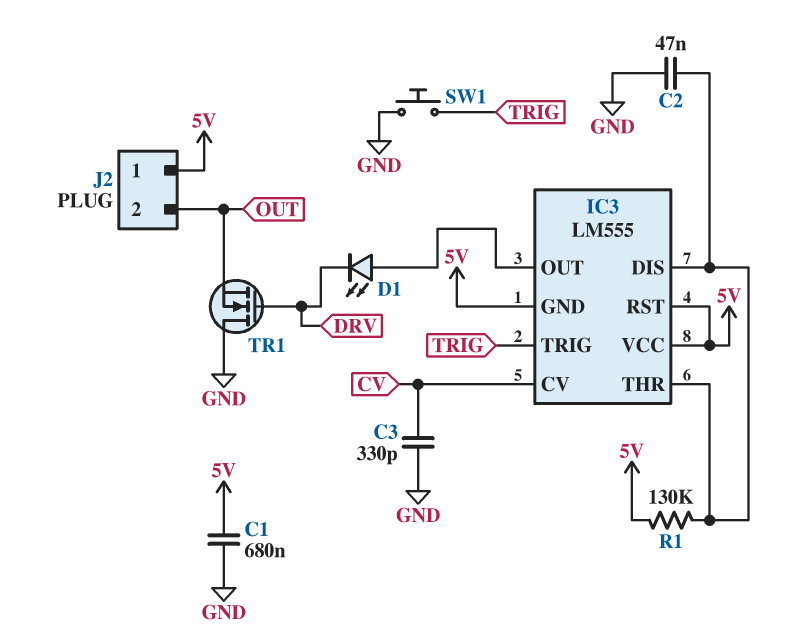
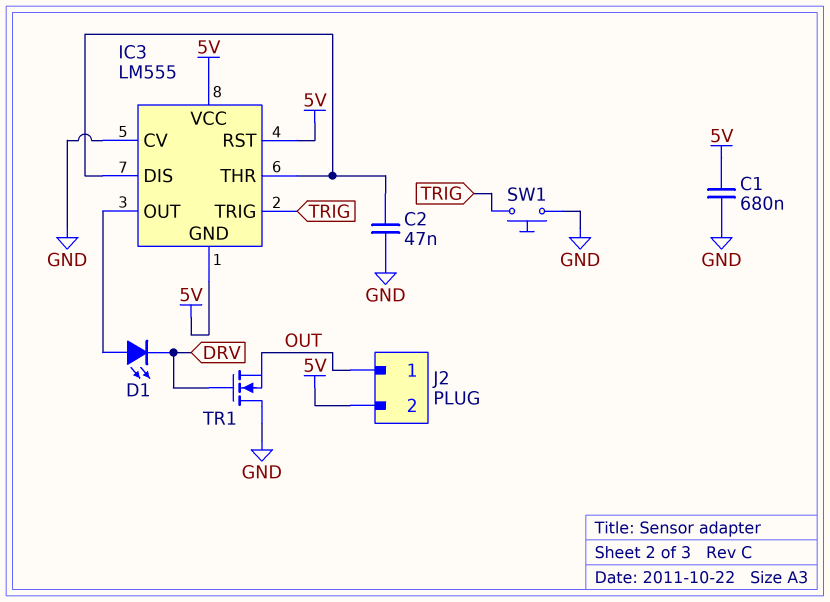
C3: 330pF (CV, GND) -> none
IC3 pin CV: CV -> GND
J2 pin 1: 5V -> OUT
J2 pin 2: OUT -> 5V
R1: 130k (5V, IC3/DIS) -> none

